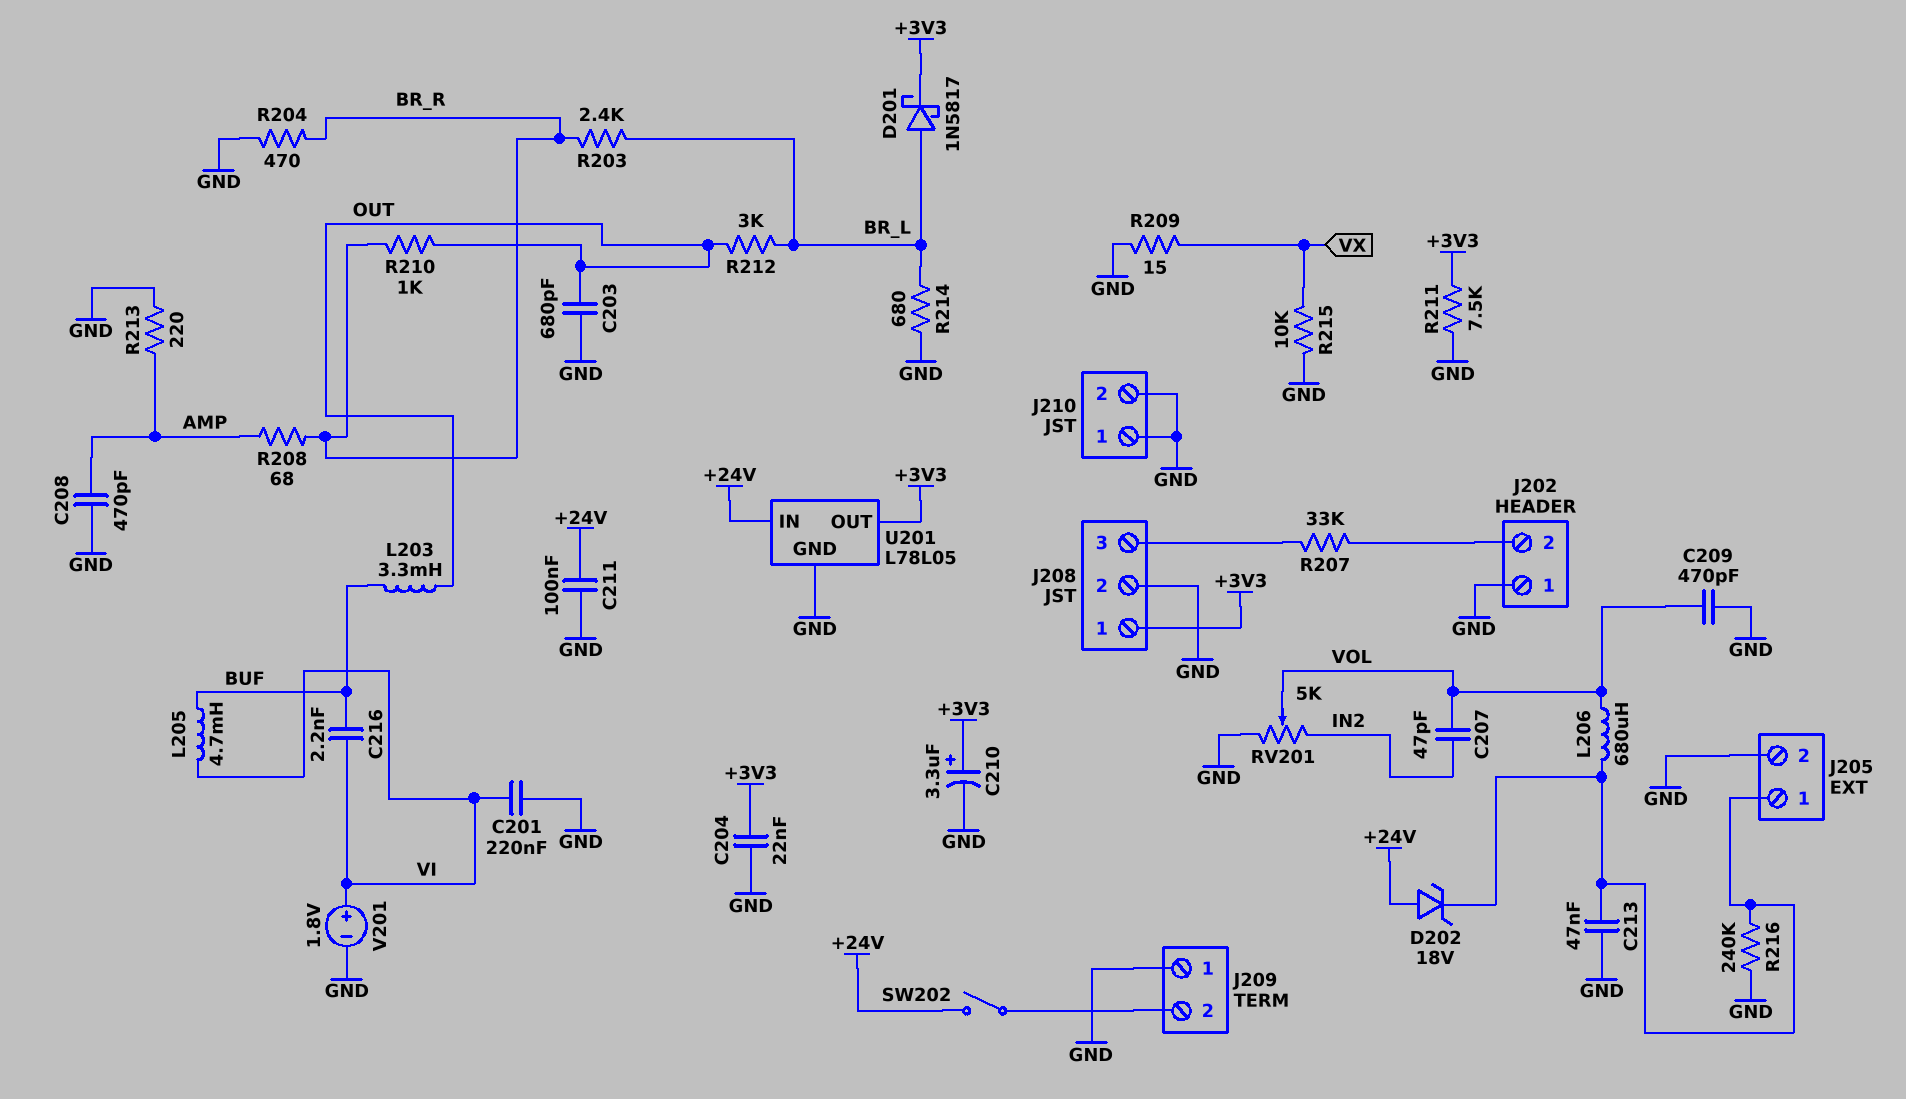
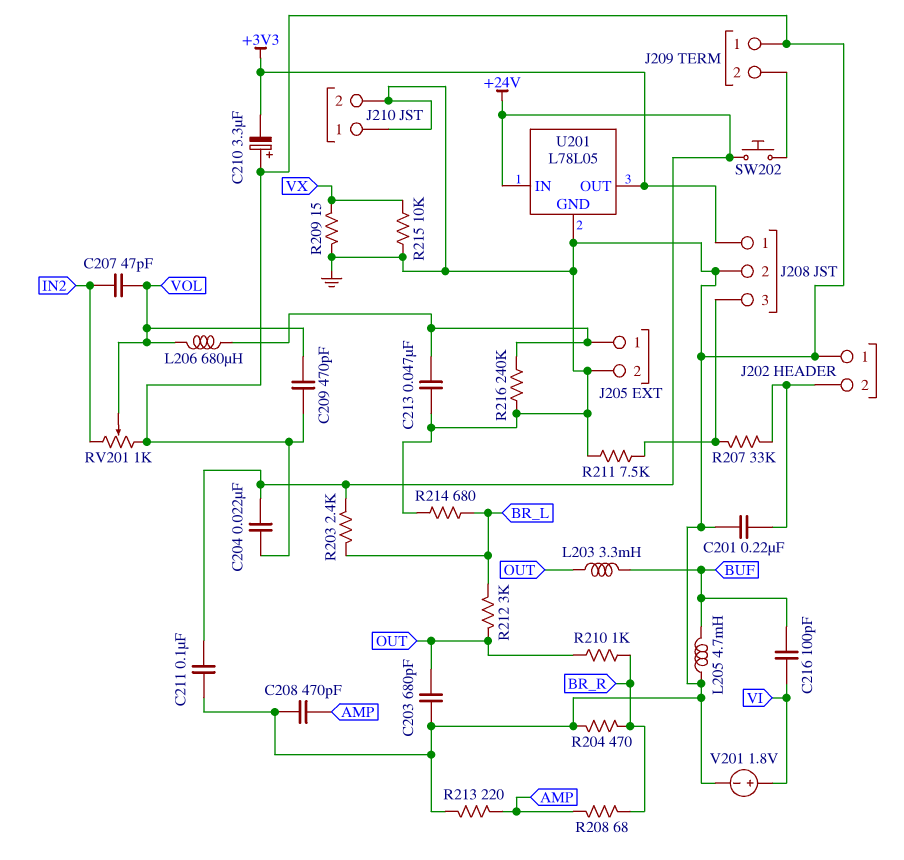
C201: 220nF (GND, VI) -> 220nF (GND, J202/2)
C204: 22nF (+3V3, GND) -> 22nF (+24V, GND)
C210: 3.3uF (plus +3V3, minus GND) -> 3.3uF (plus GND, minus +3V3)
C216: 2.2nF (BUF, VI) -> 100pF (BUF, VI)
D201: schottky 1N5817 (A BR_L, K +3V3) -> none
D202: zener 18V (A +24V, K J205/1) -> none
L205: 4.7mH (BUF, VI) -> 4.7mH (BUF, GND)
R203: 2.4k (BR_L, BR_R) -> 2.4k (+24V, BR_L)
R211: 7.5k (+3V3, GND) -> 7.5k (GND, J208/3)
RV201: 5k (GND, IN2, wiper VOL) -> 1k (GND, IN2, wiper VOL)
SW202: switch (+24V, J209/2) -> button (+24V, J209/2)

